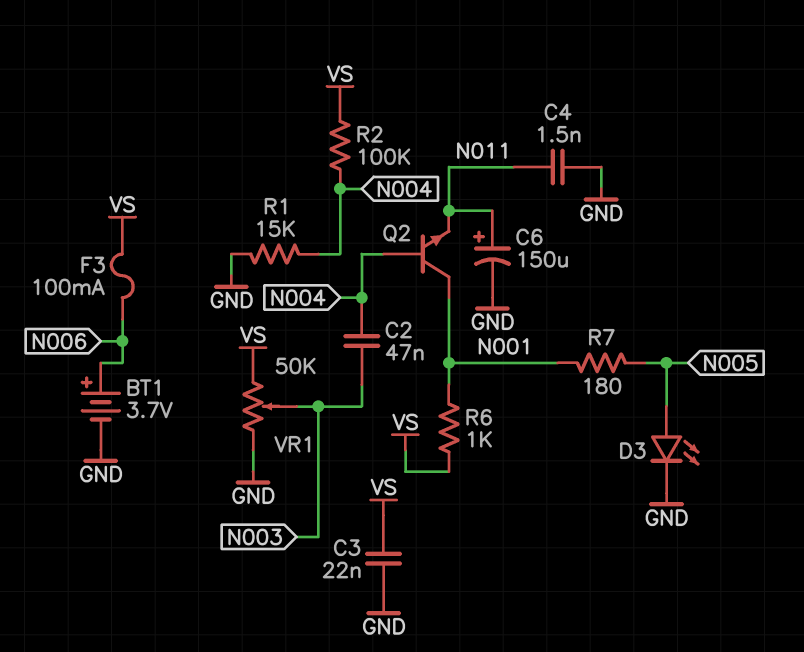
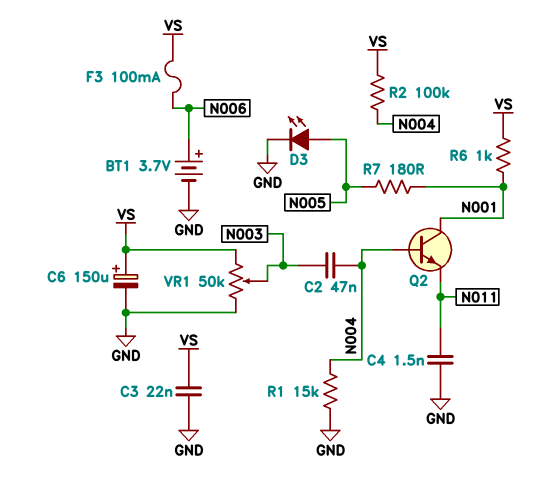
C6: 150uF (plus N011, minus GND) -> 150uF (plus VS, minus GND)

